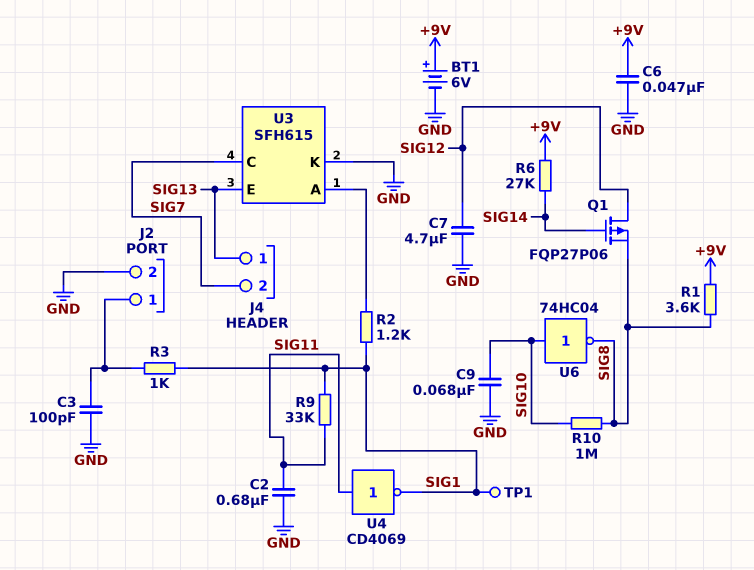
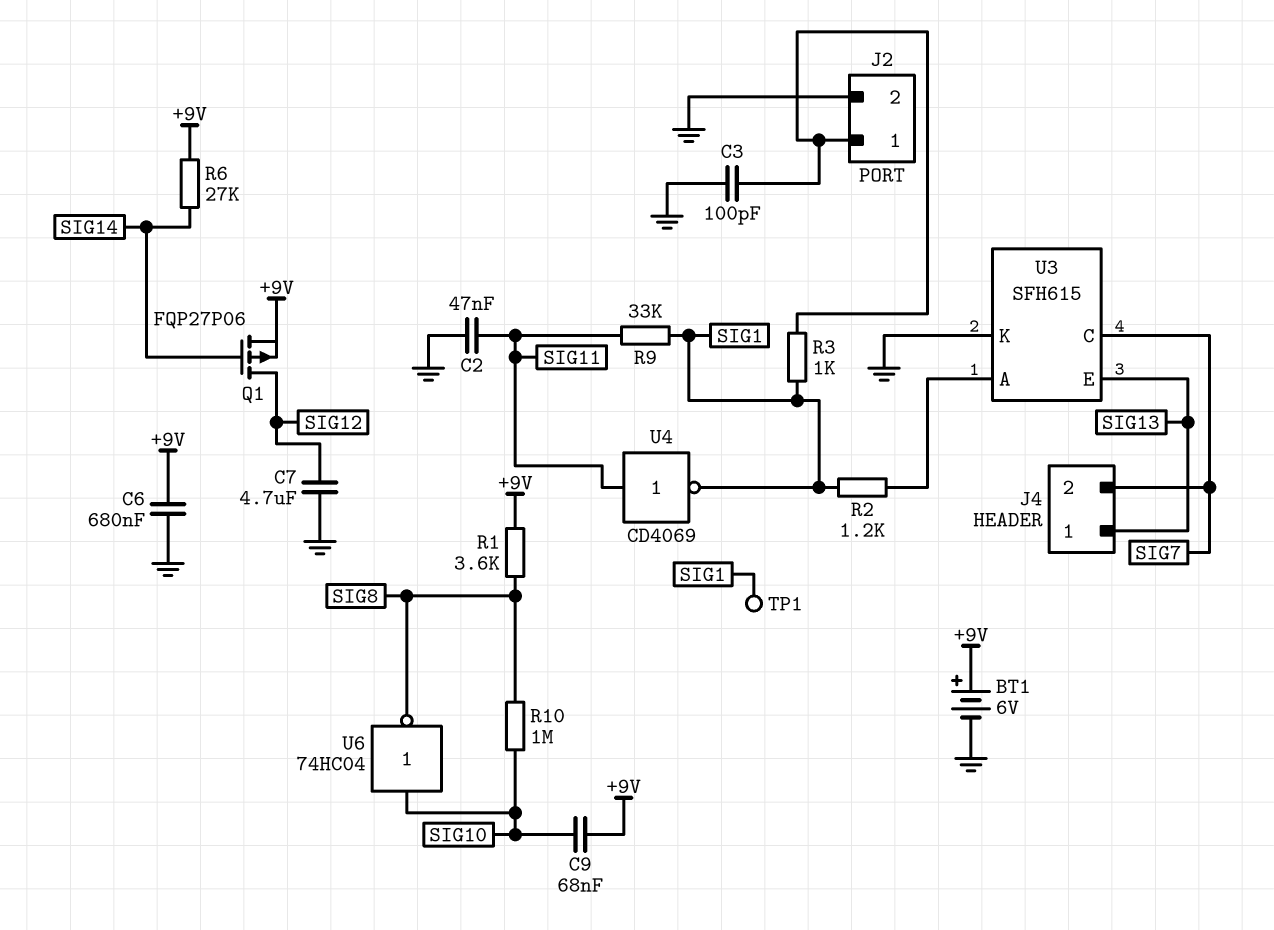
C2: 680nF (GND, SIG11) -> 47nF (GND, SIG11)
C6: 47nF (+9V, GND) -> 680nF (+9V, GND)
C9: 68nF (GND, SIG10) -> 68nF (+9V, SIG10)
Q1: PMOS FQP27P06 (G SIG14, D SIG12, S SIG8) -> PMOS FQP27P06 (G SIG14, D SIG12, S +9V)

